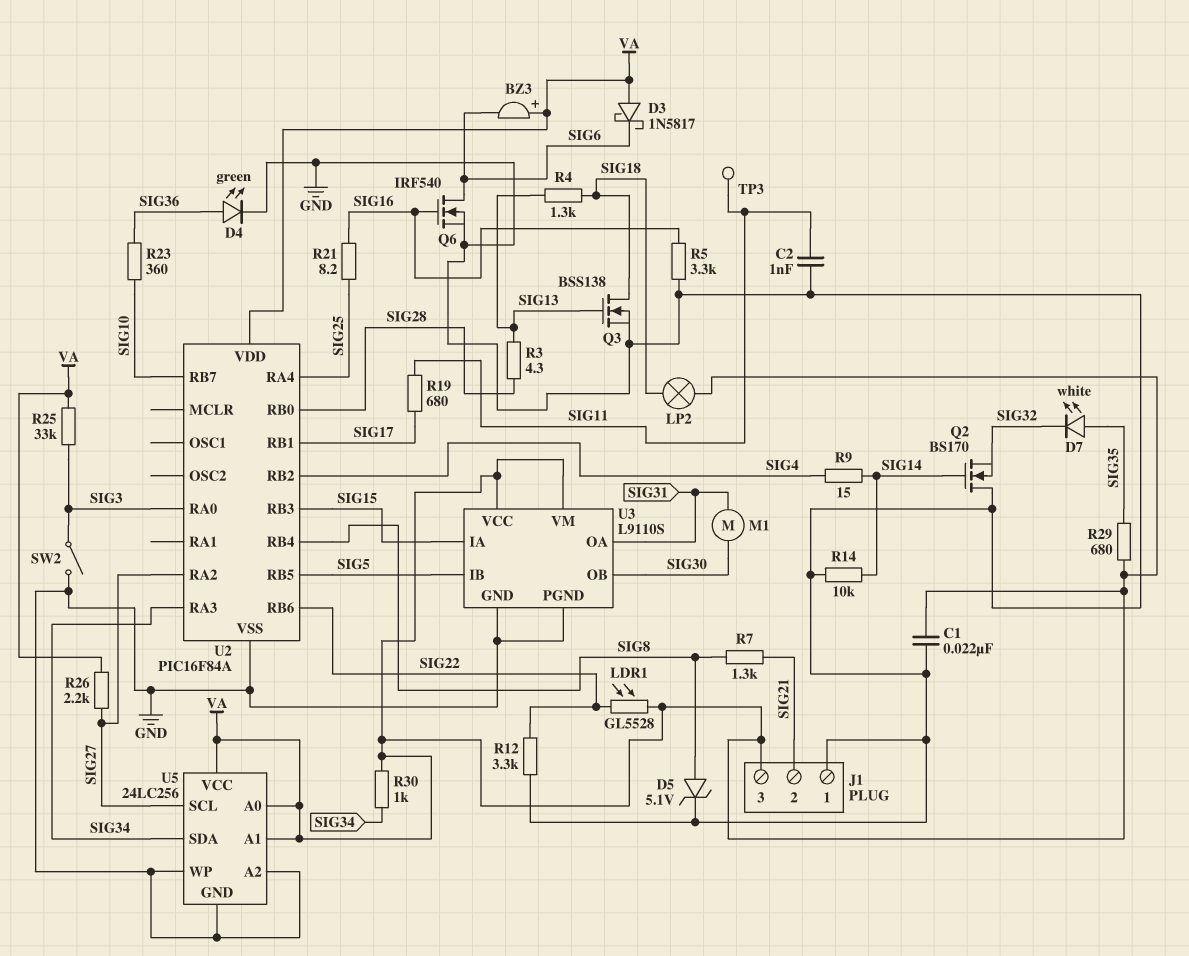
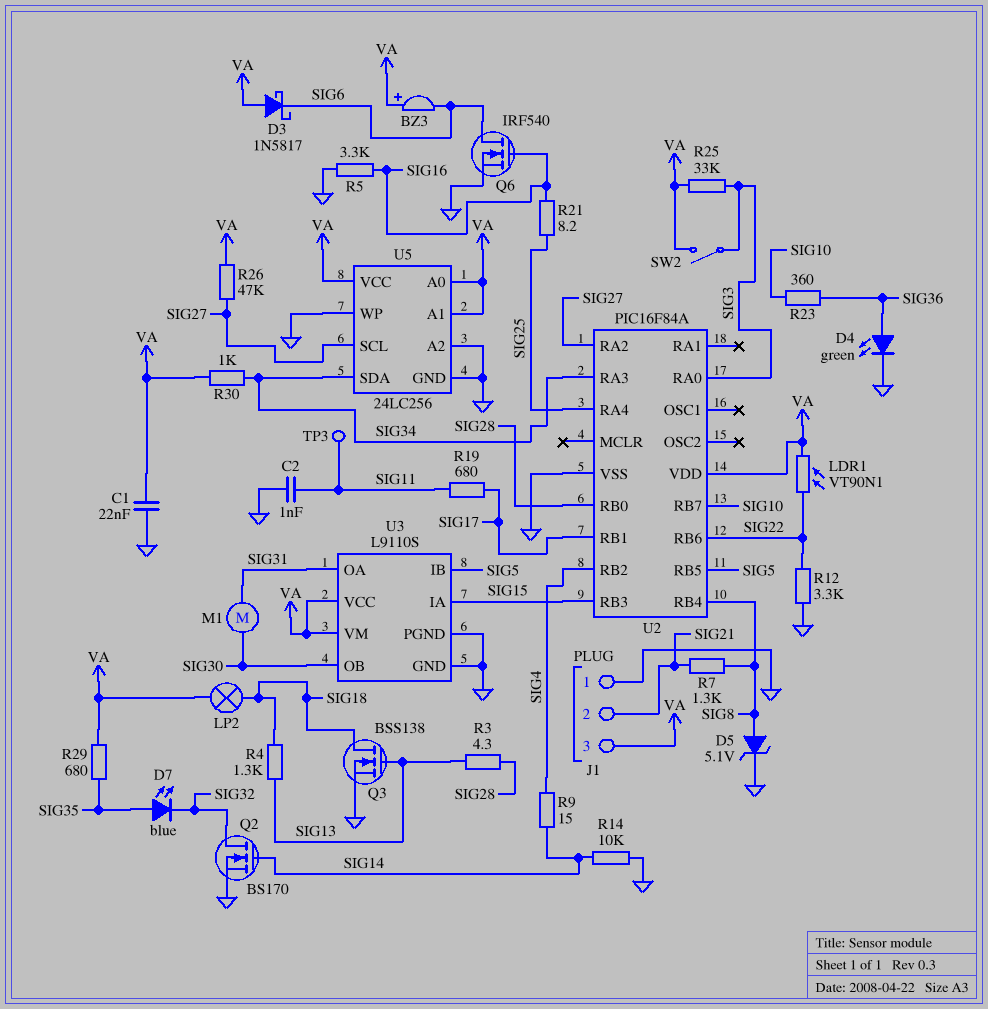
D7: LED white (A SIG35, K SIG32) -> LED blue (A SIG35, K SIG32)
LDR1: GL5528 (SIG22, VA) -> VT90N1 (SIG22, VA)
Q2: NMOS BS170 (G SIG14, D GND, S SIG32) -> NMOS BS170 (G SIG14, D SIG32, S GND)
R26: 2.2k (SIG27, VA) -> 47k (SIG27, VA)
SW2: switch (GND, SIG3) -> switch (SIG3, VA)

